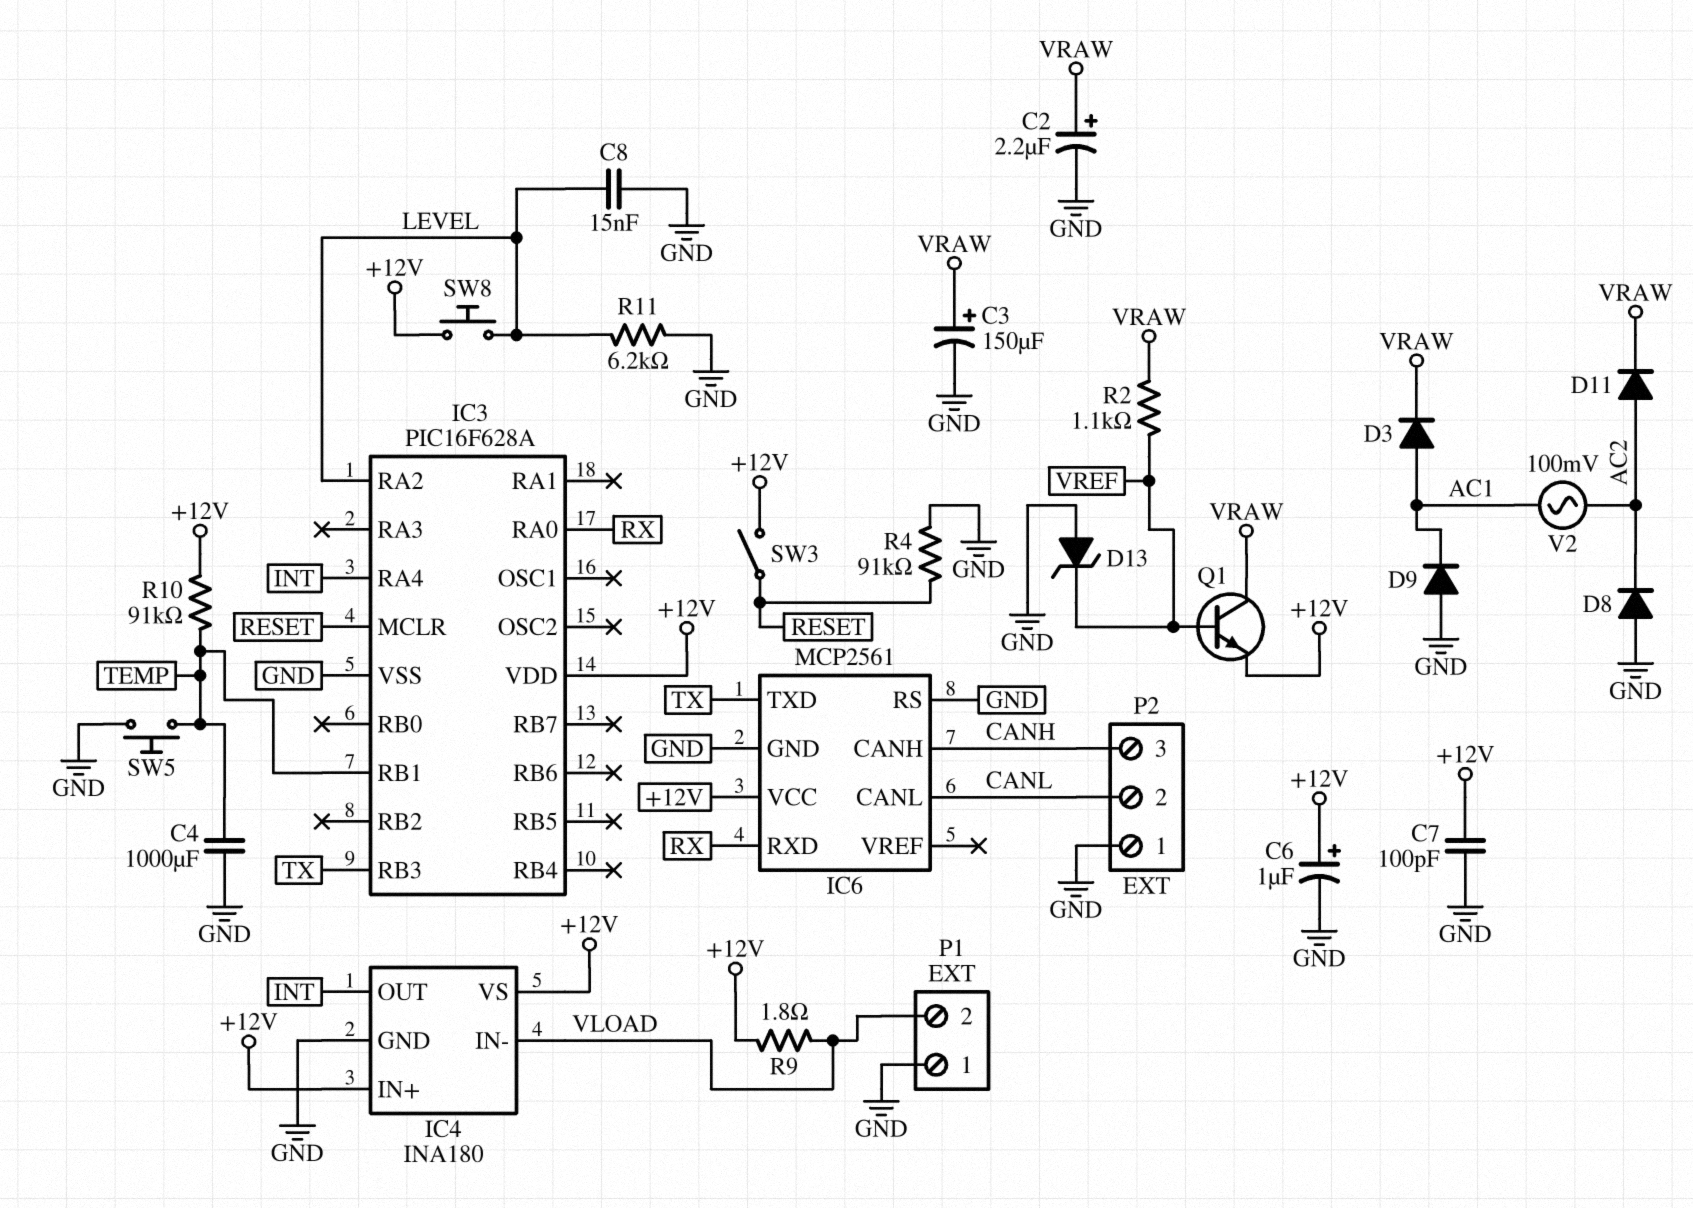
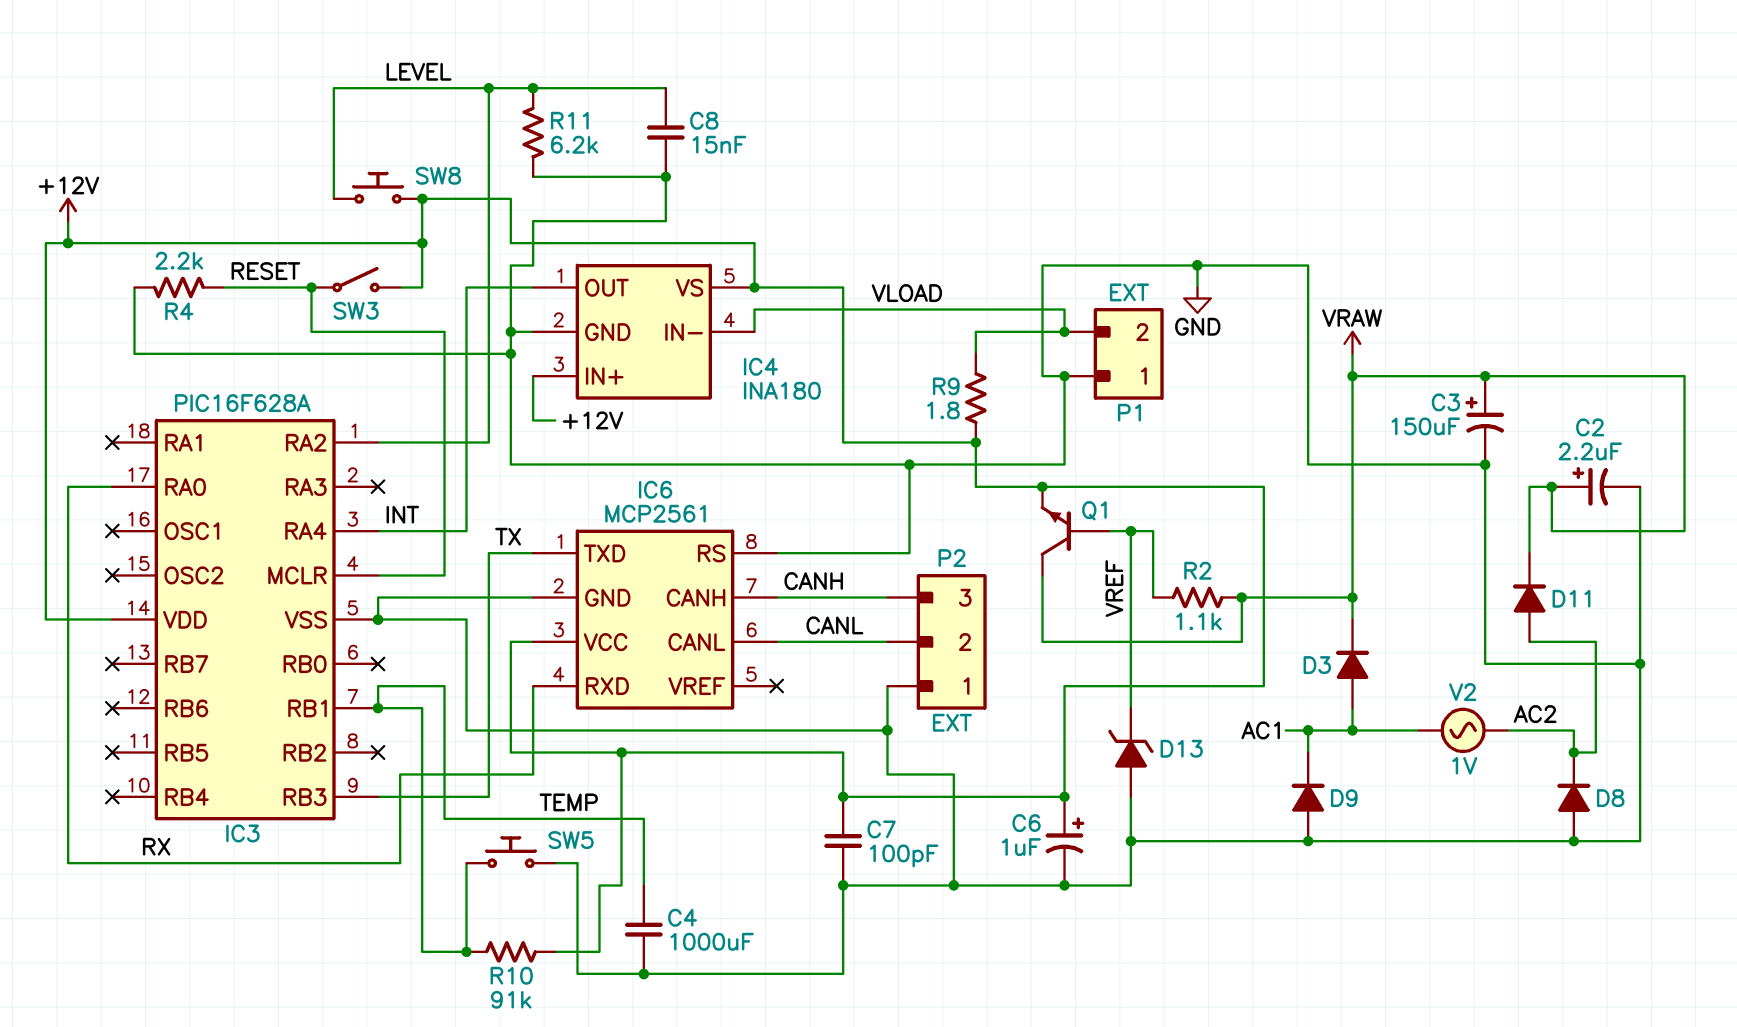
R4: 91k (GND, RESET) -> 2.2k (GND, RESET)
V2: AC 100mV (AC1, AC2) -> AC 1V (AC1, AC2)

